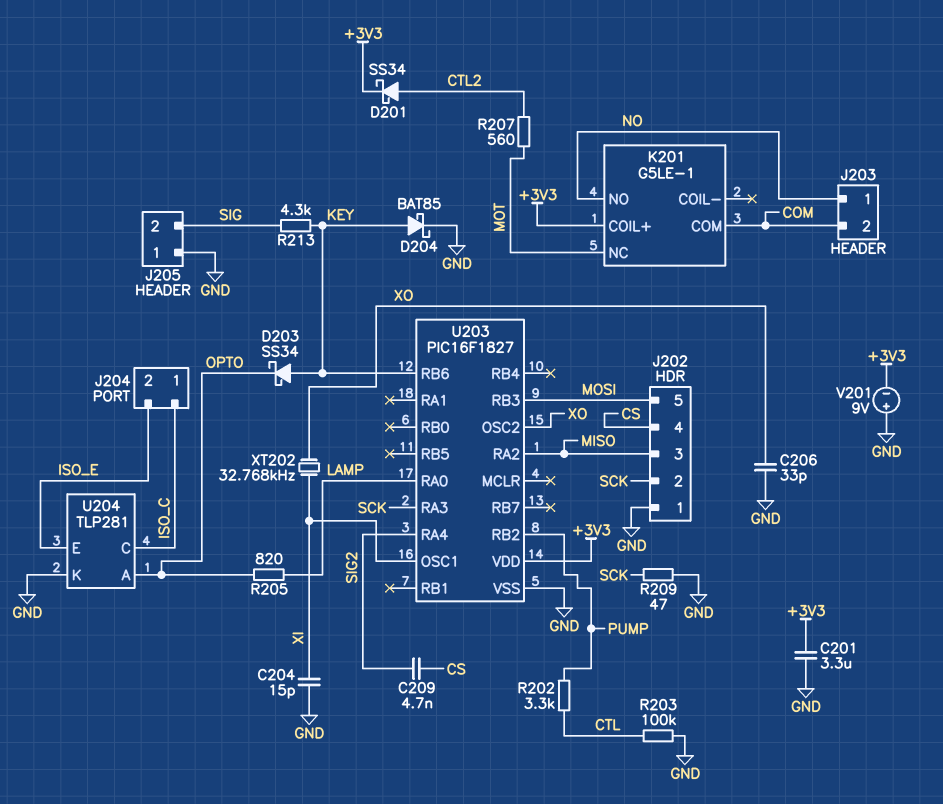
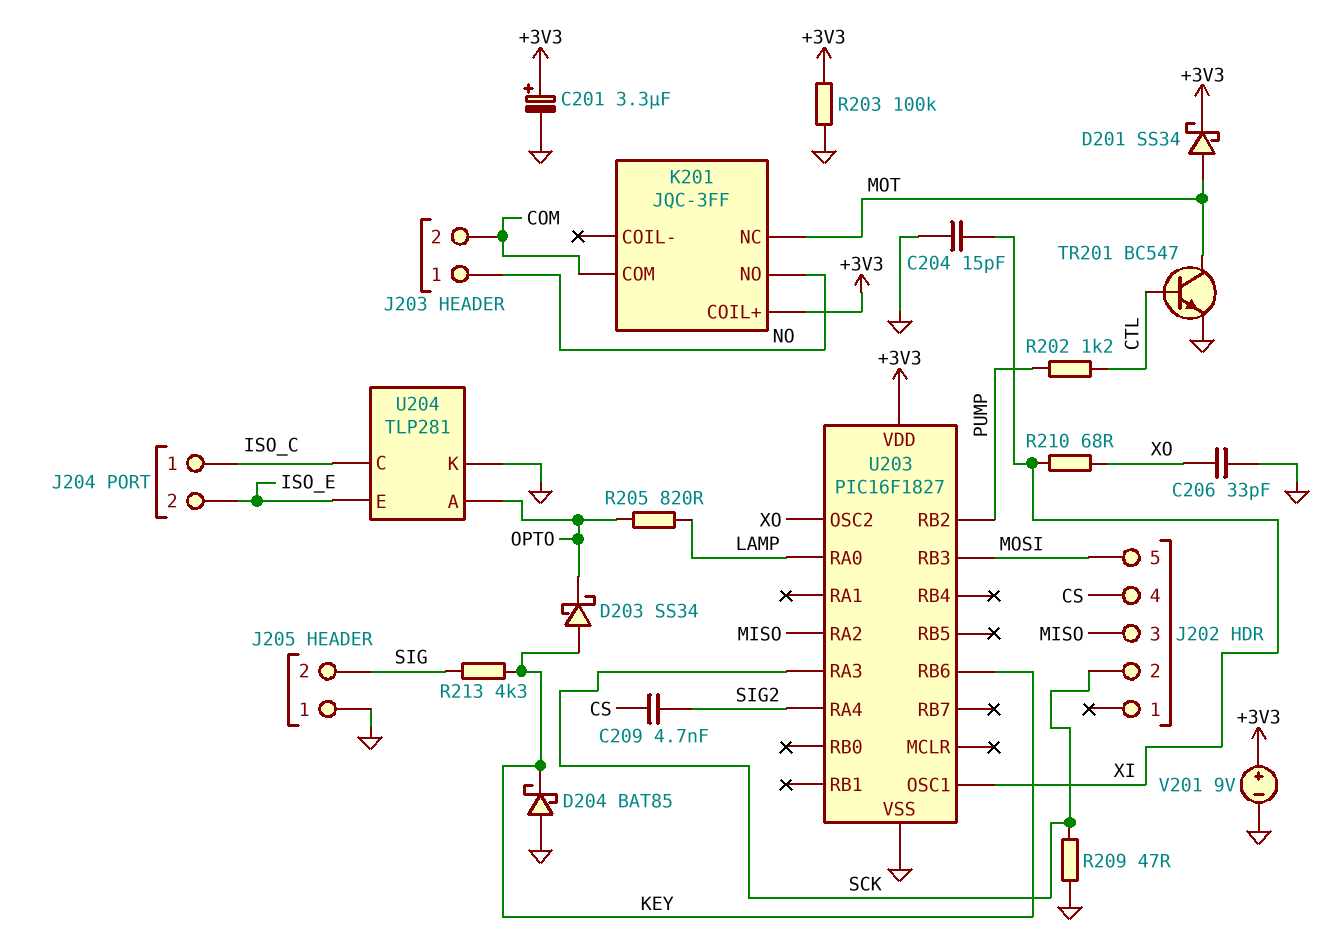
C201: 3.3uF (+3V3, GND) -> 3.3uF (plus +3V3, minus GND)
D201: schottky SS34 (A CTL2, K +3V3) -> schottky SS34 (A MOT, K +3V3)
D204: schottky BAT85 (A KEY, K GND) -> schottky BAT85 (A GND, K KEY)
J202 pin 1: GND -> none
K201: G5LE-1 -> JQC-3FF
R202: 3.3k (CTL, PUMP) -> 1.2k (CTL, PUMP)
R203: 100k (CTL, GND) -> 100k (+3V3, GND)
R207: 560 (CTL2, MOT) -> none
R210: none -> 68 (XI, XO)
TR201: none -> NPN BC547 (B CTL, C MOT, E GND)
V201: 9V (plus GND, minus +3V3) -> 9V (plus +3V3, minus GND)
XT202: 32.768kHz (XI, XO) -> none

